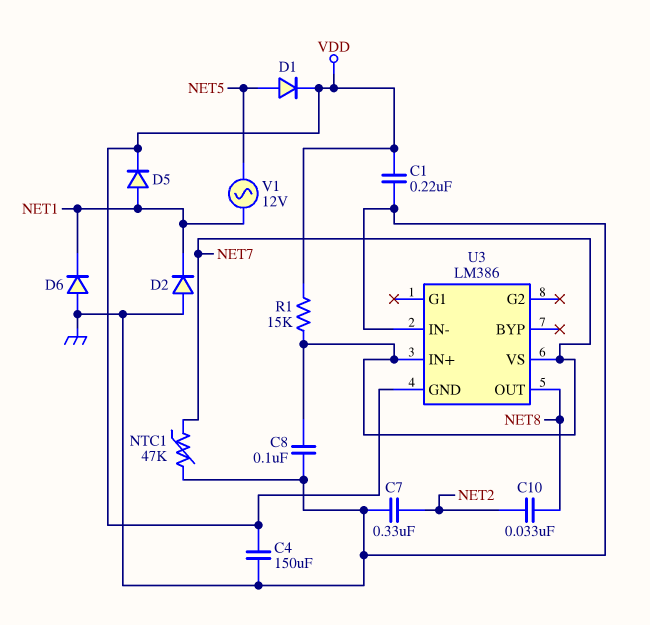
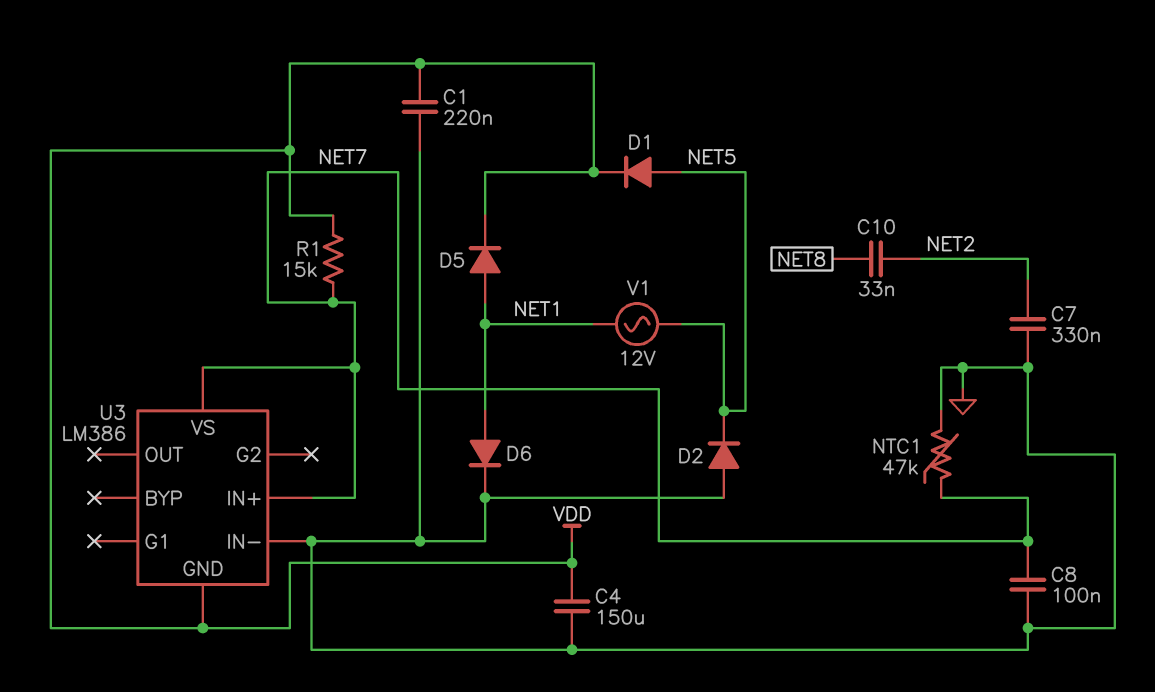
D2: diode (A GND, K NET1) -> diode (A GND, K NET5)
D6: diode (A GND, K NET1) -> diode (A NET1, K GND)
U3 pin OUT: NET8 -> none

